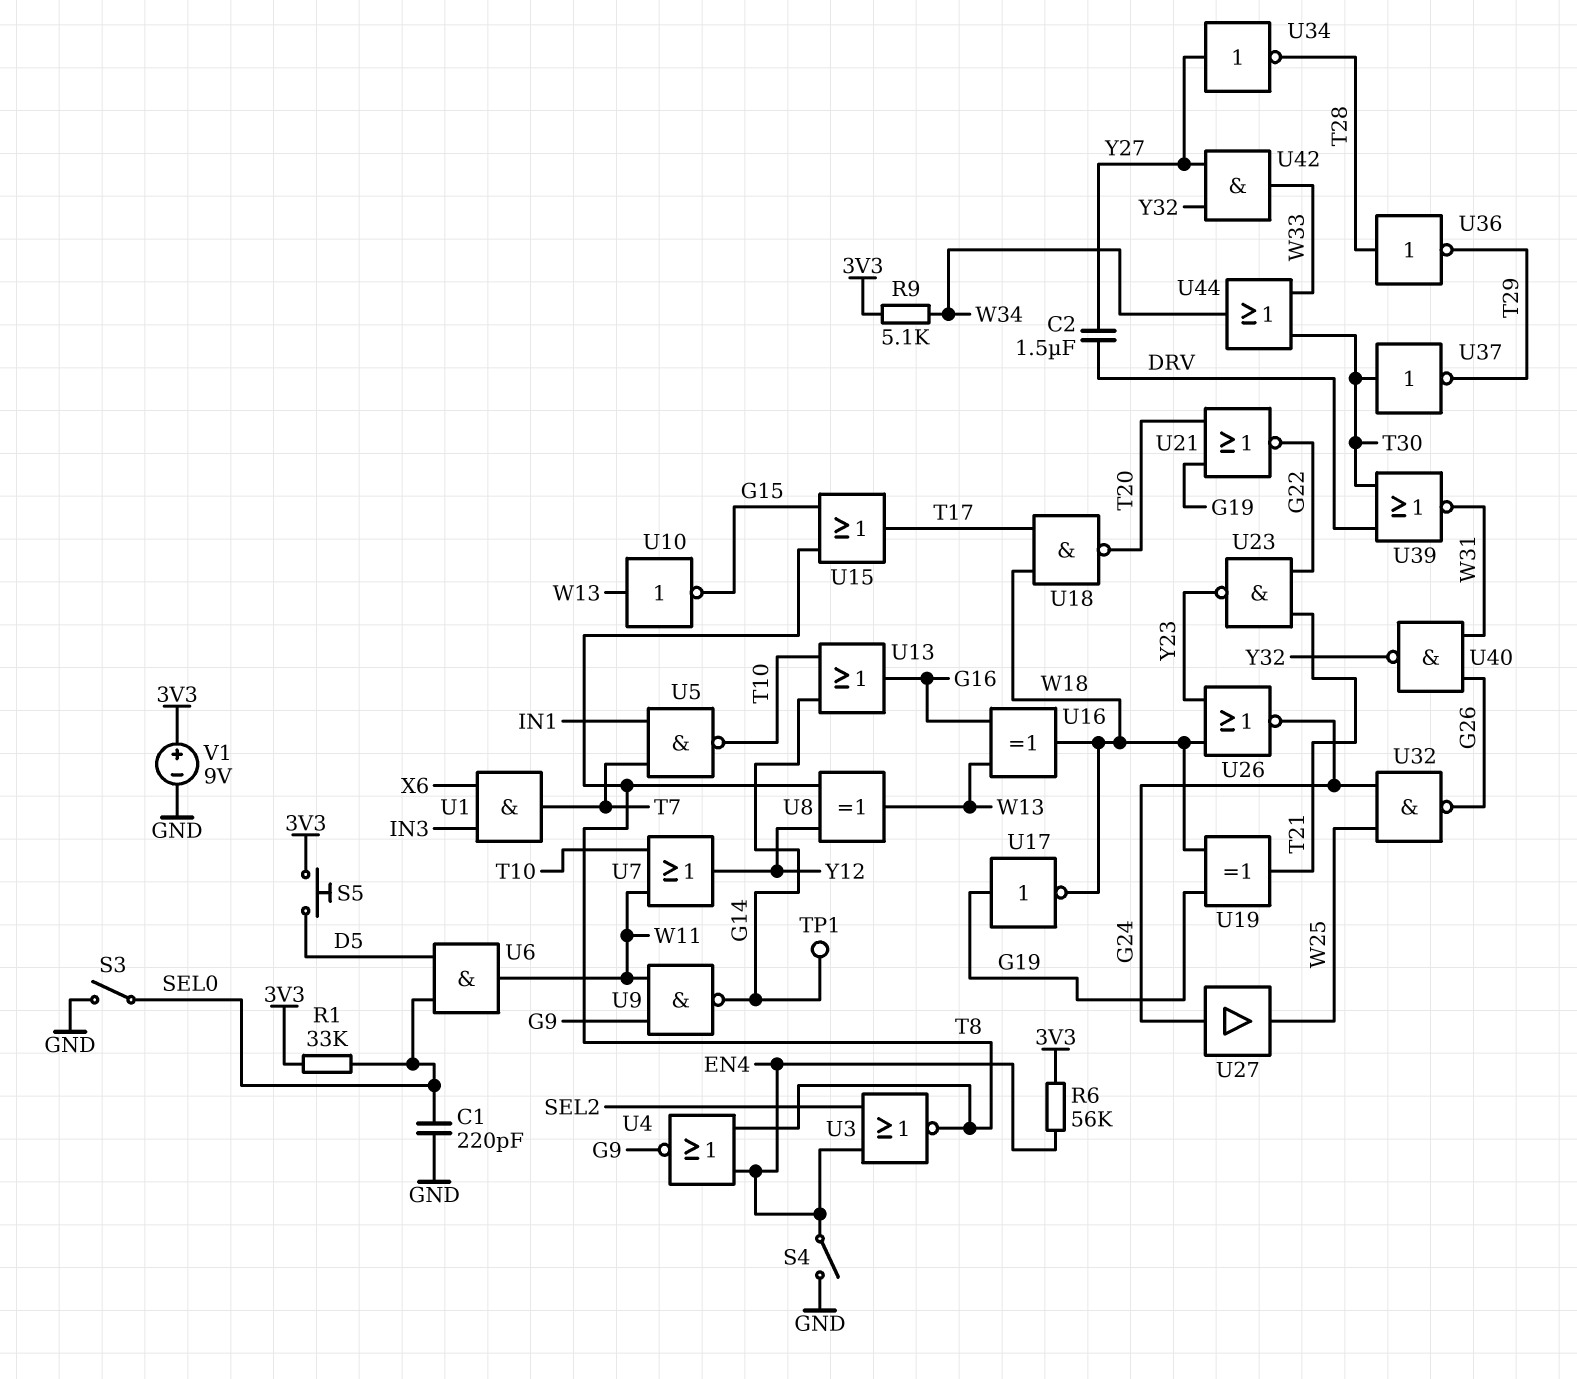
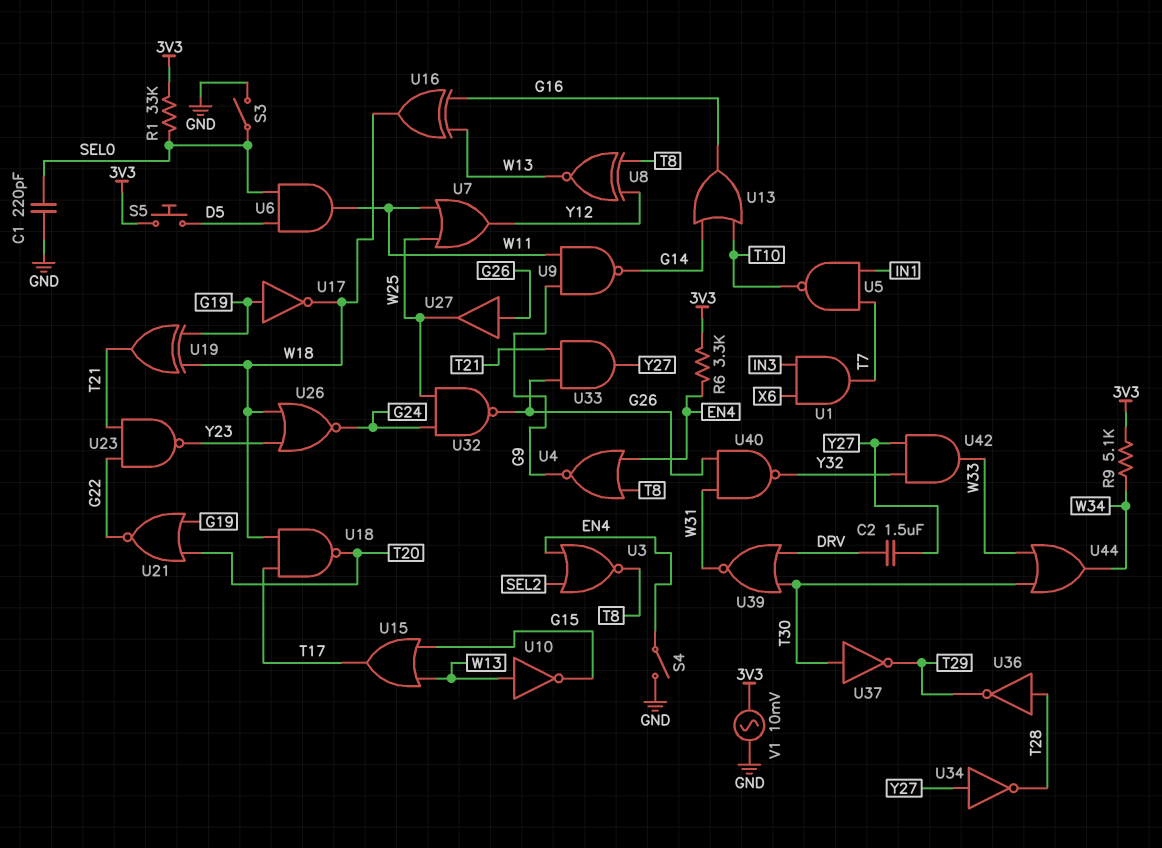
R6: 56k (3V3, EN4) -> 3.3k (3V3, EN4)
TP1: test point (G14) -> none
U7: OR (in T10, in W11, out Y12) -> OR (in W11, in W25, out Y12)
U8: XOR (in T8, in Y12, out W13) -> XNOR (in T8, in Y12, out W13)
U15: OR (in G15, in T8, out T17) -> OR (in G15, in W13, out T17)
U27: buffer (in G24, out W25) -> buffer (in G26, out W25)
U33: none -> AND (in G26, in T21, out Y27)
V1: 9V (plus 3V3, minus GND) -> AC 10mV (3V3, GND)

